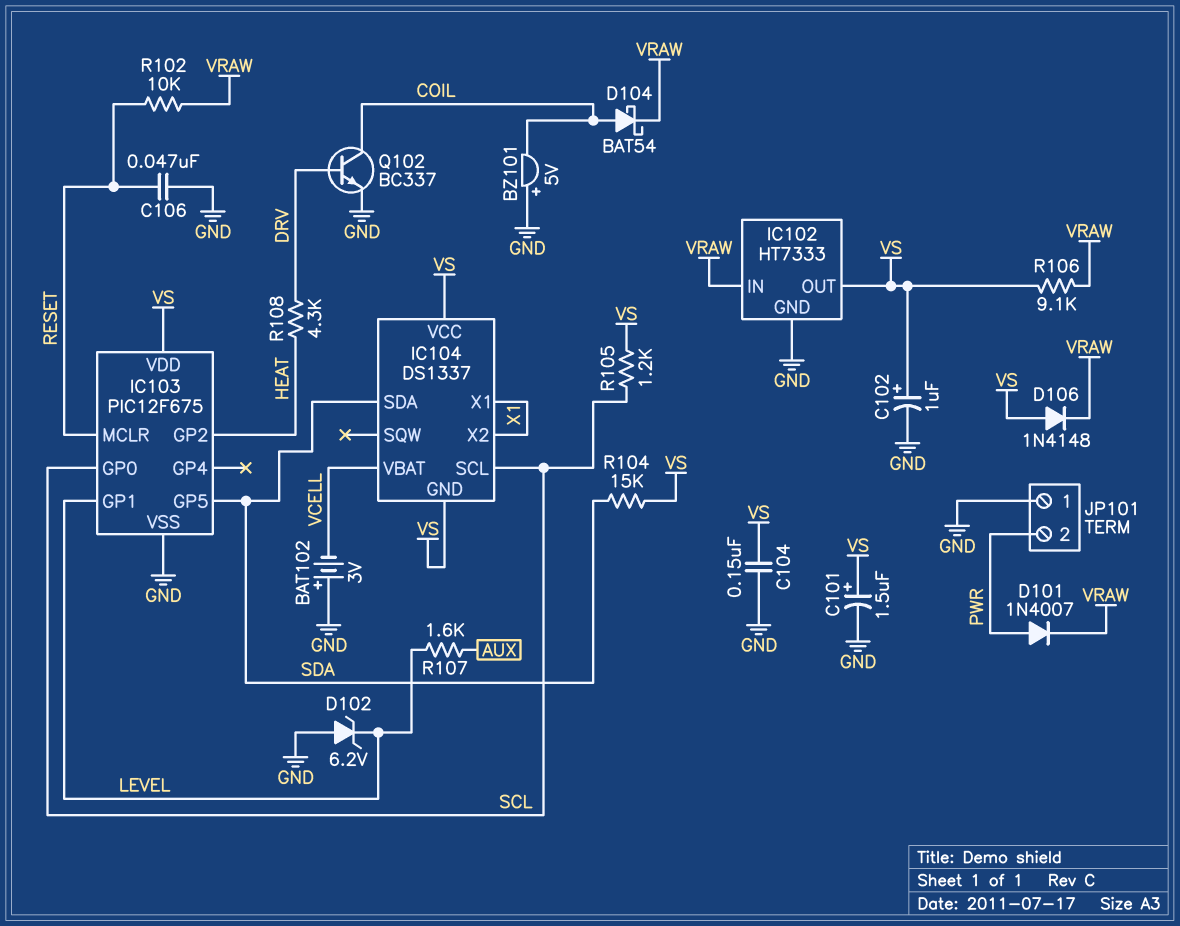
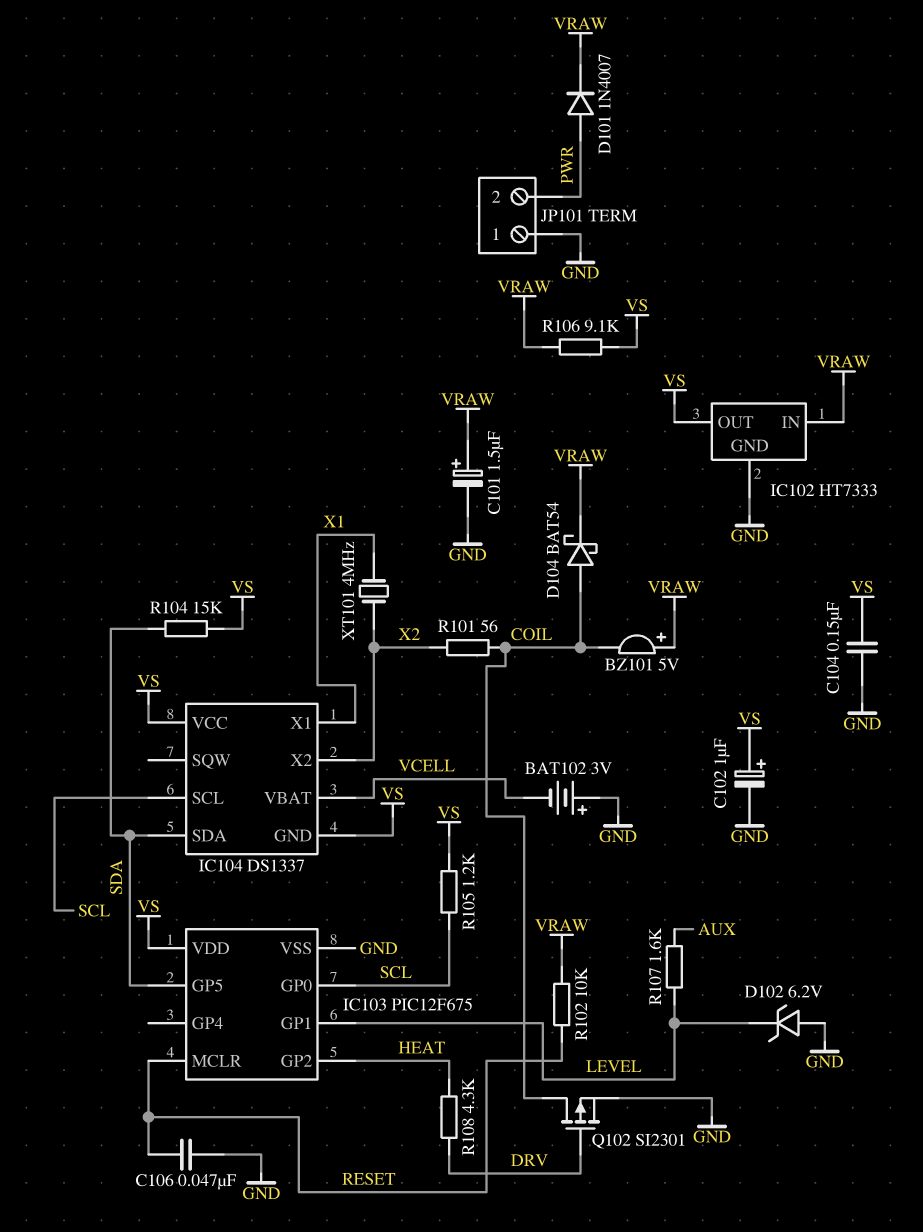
BZ101: buzzer 5V (plus GND, minus COIL) -> buzzer 5V (plus VRAW, minus COIL)
C101: 1.5uF (plus VS, minus GND) -> 1.5uF (plus VRAW, minus GND)
D106: diode 1N4148 (A VS, K VRAW) -> none
IC104 pin X2: X1 -> X2
Q102: NPN BC337 (B DRV, C COIL, E GND) -> PMOS SI2301 (G DRV, D COIL, S GND)
R101: none -> 56 (COIL, X2)
XT101: none -> 4MHz (X1, X2)

